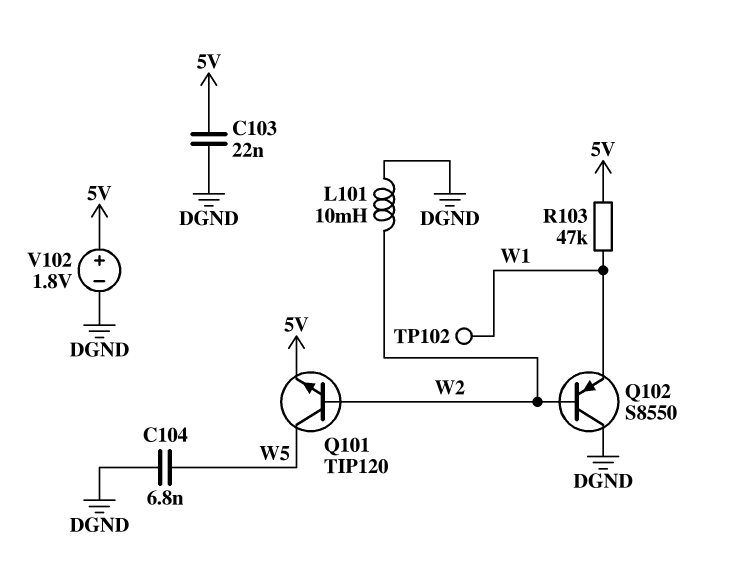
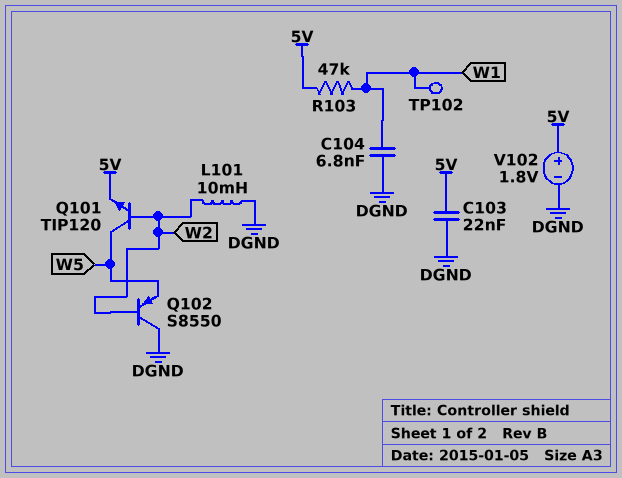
C104: 6.8nF (DGND, W5) -> 6.8nF (DGND, W1)
Q102: PNP S8550 (B W2, C DGND, E W1) -> PNP S8550 (B W2, C DGND, E W5)

